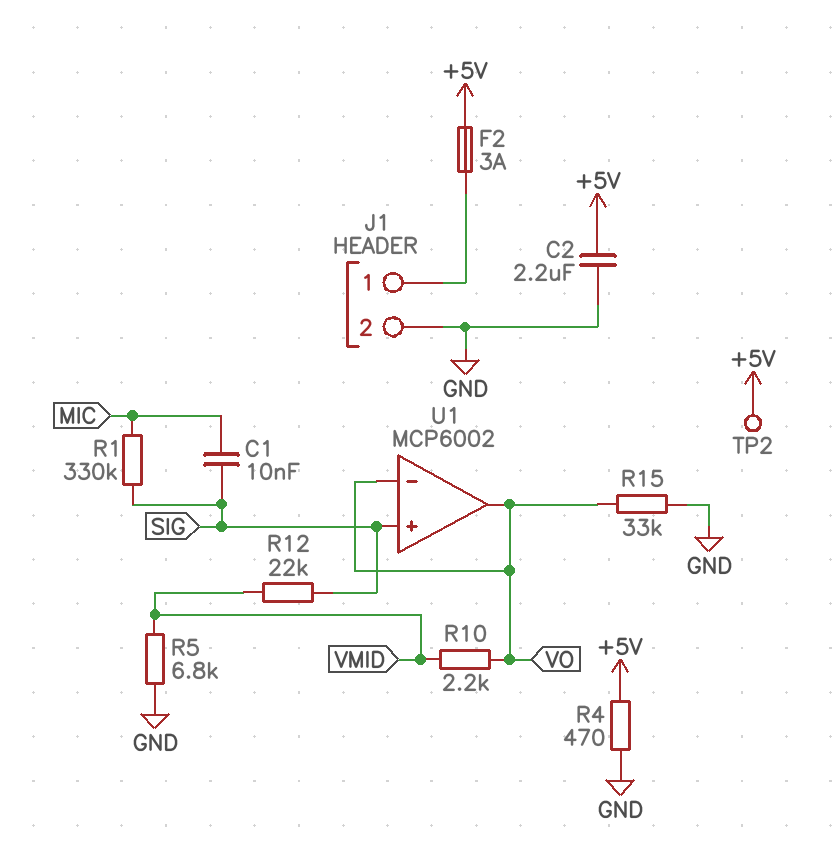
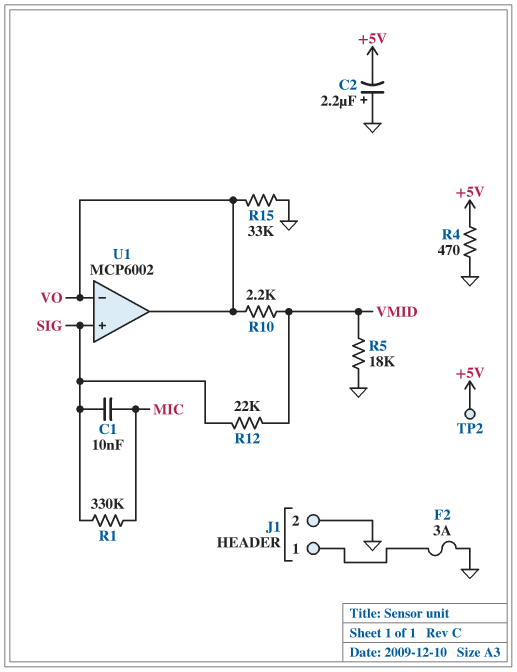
C2: 2.2uF (+5V, GND) -> 2.2uF (plus GND, minus +5V)
F2: 3A (+5V, J1/1) -> 3A (GND, J1/1)
R5: 6.8k (GND, VMID) -> 18k (GND, VMID)

